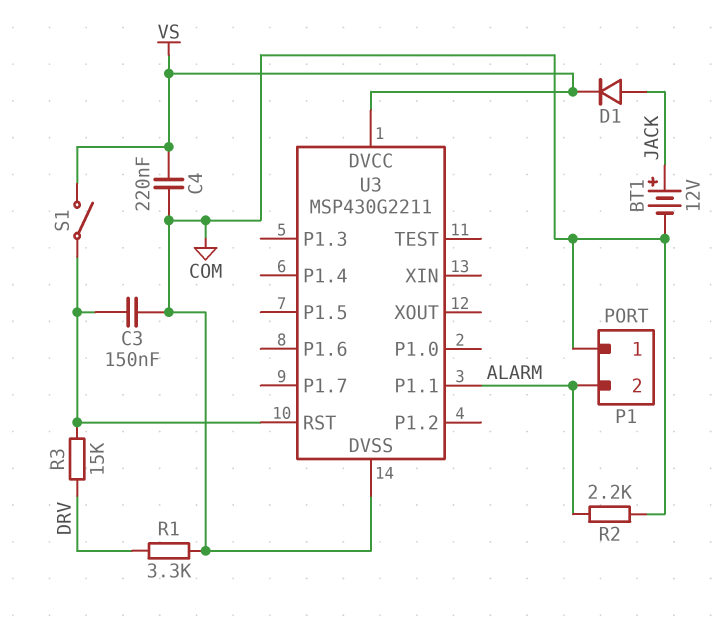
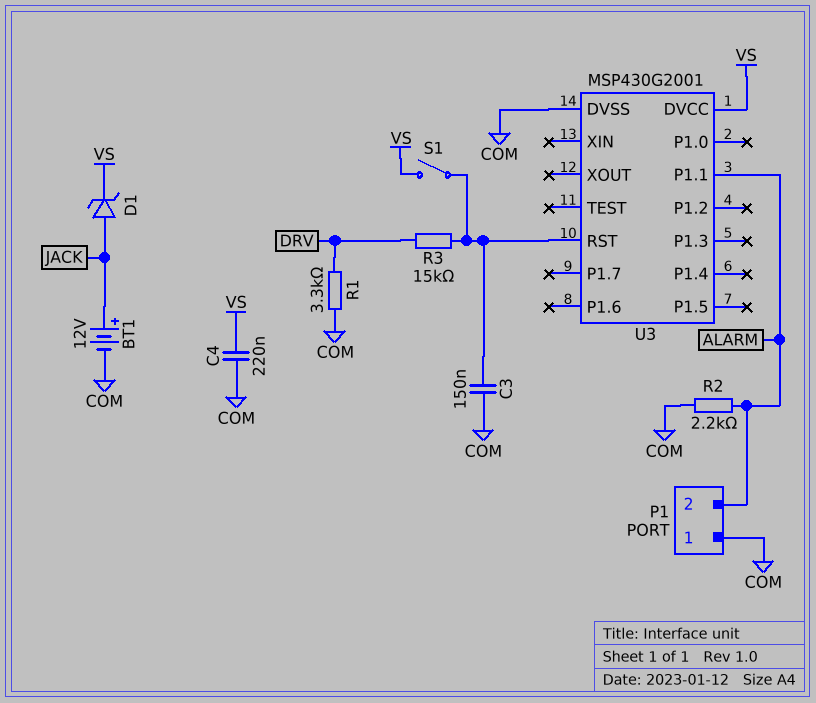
D1: diode (A JACK, K VS) -> zener (A JACK, K VS)
U3: MSP430G2211 -> MSP430G2001

